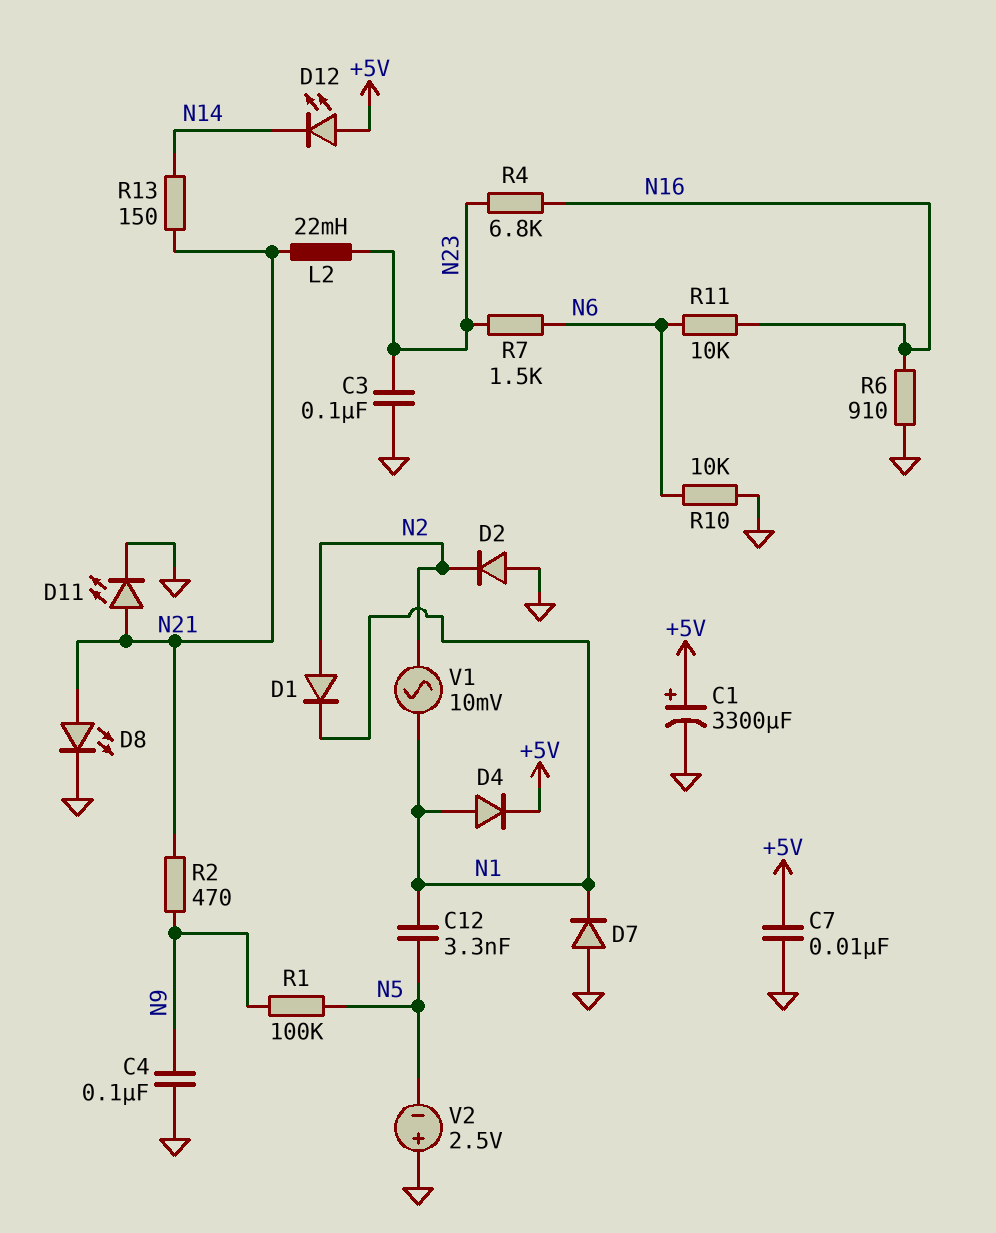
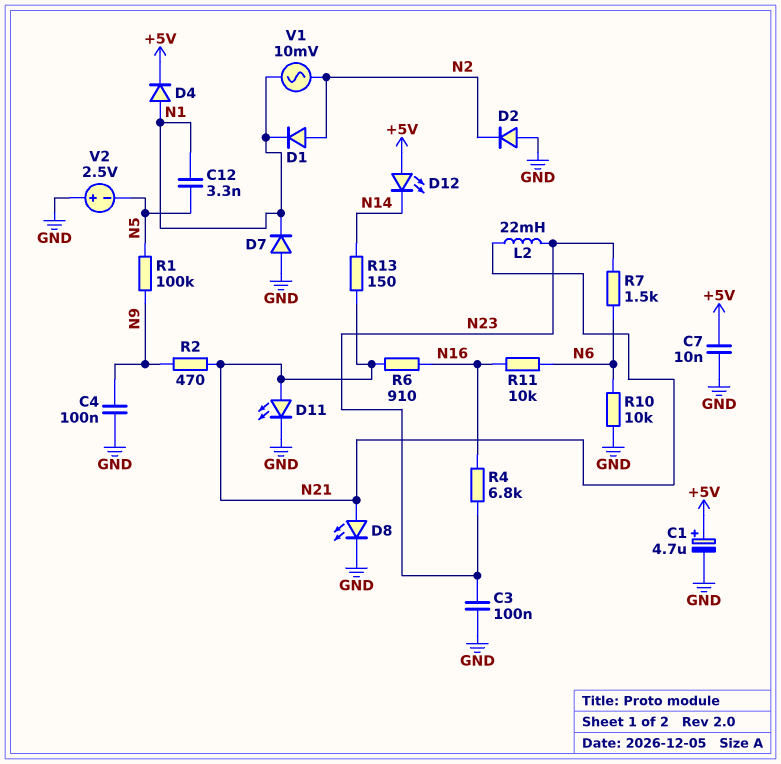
C1: 3300uF (plus +5V, minus GND) -> 4.7uF (plus +5V, minus GND)
R6: 910 (GND, N16) -> 910 (N16, N21)

